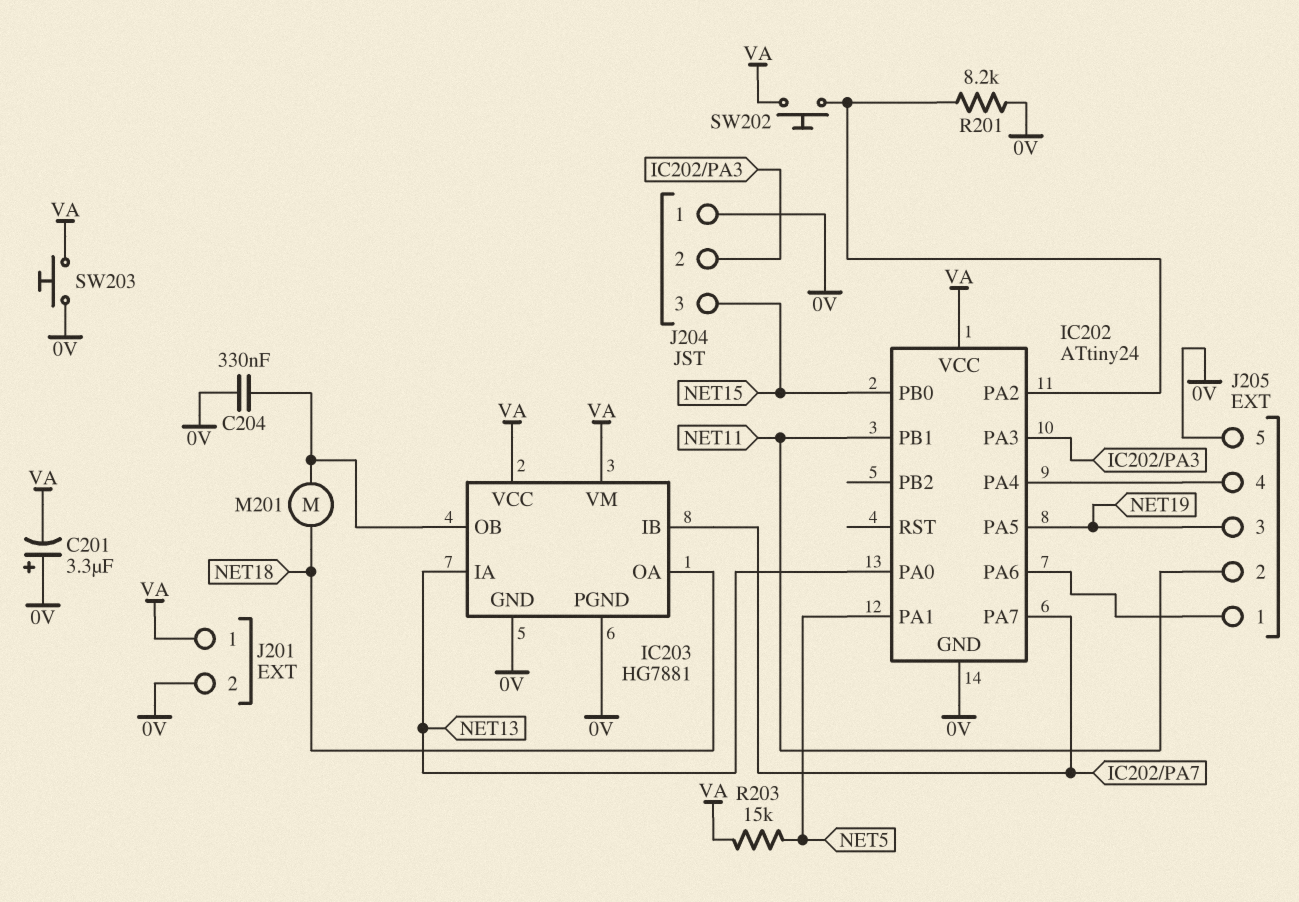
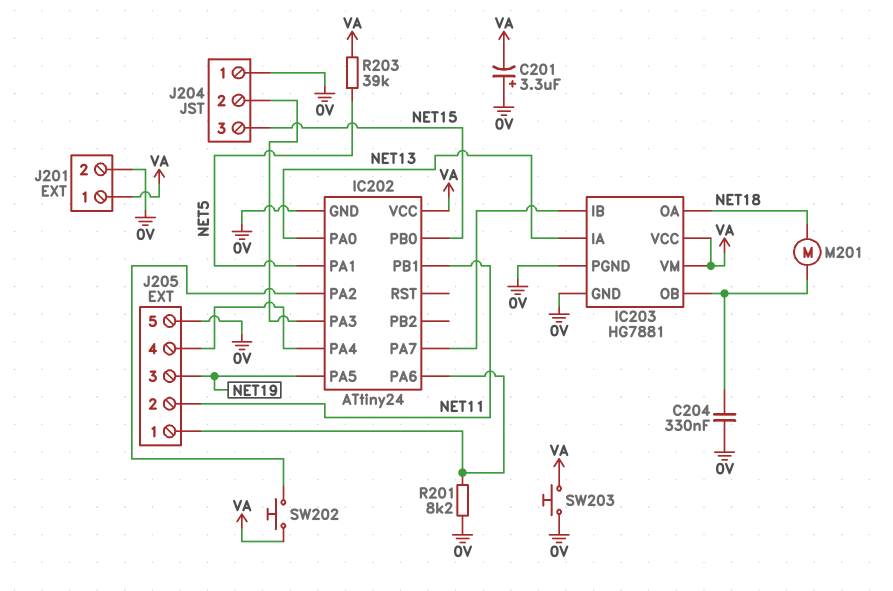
R201: 8.2k (0V, IC202/PA2) -> 8.2k (0V, IC202/PA6)
R203: 15k (NET5, VA) -> 39k (NET5, VA)

